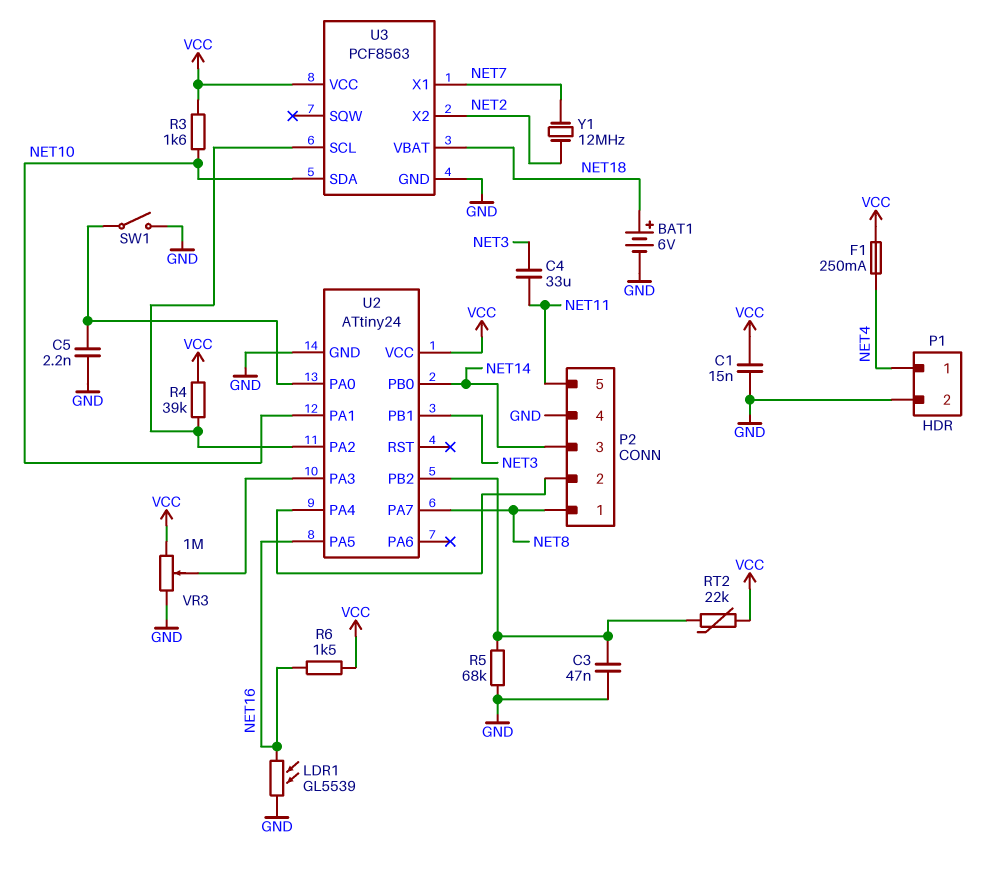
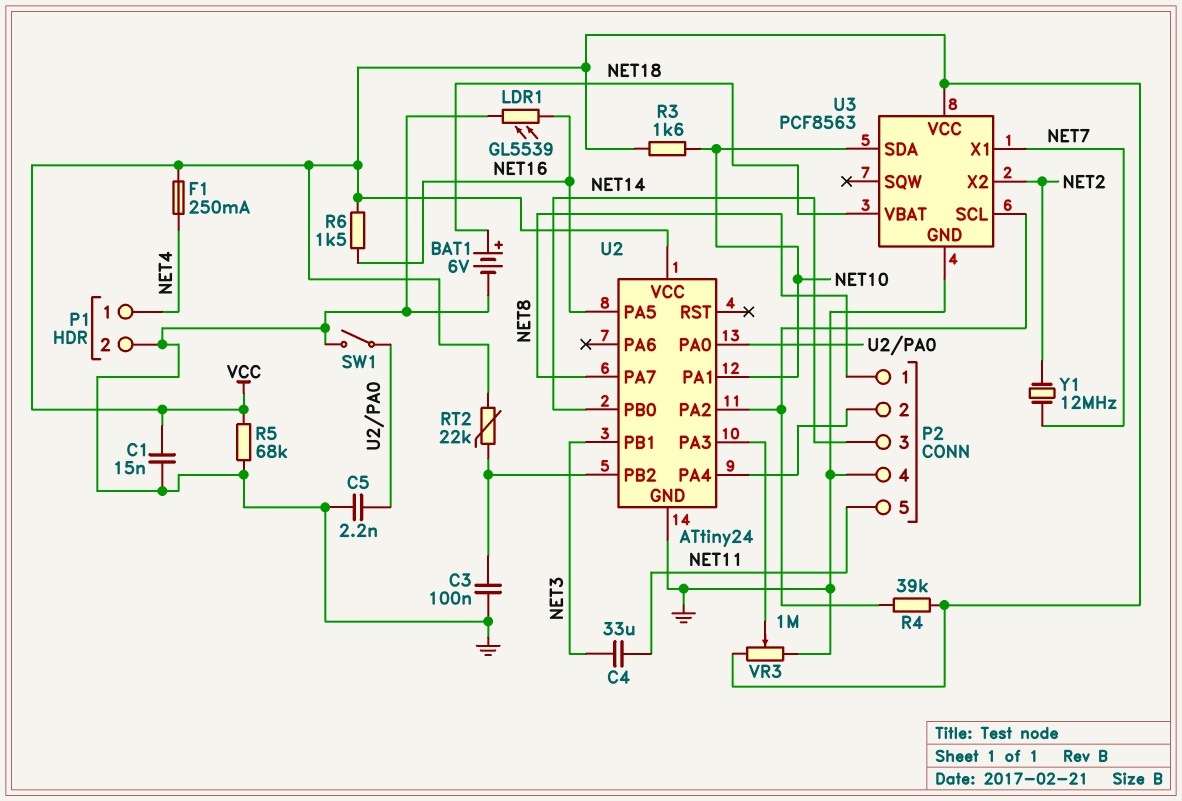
C3: 47nF (GND, U2/PB2) -> 100nF (GND, U2/PB2)
R5: 68k (GND, U2/PB2) -> 68k (GND, VCC)

